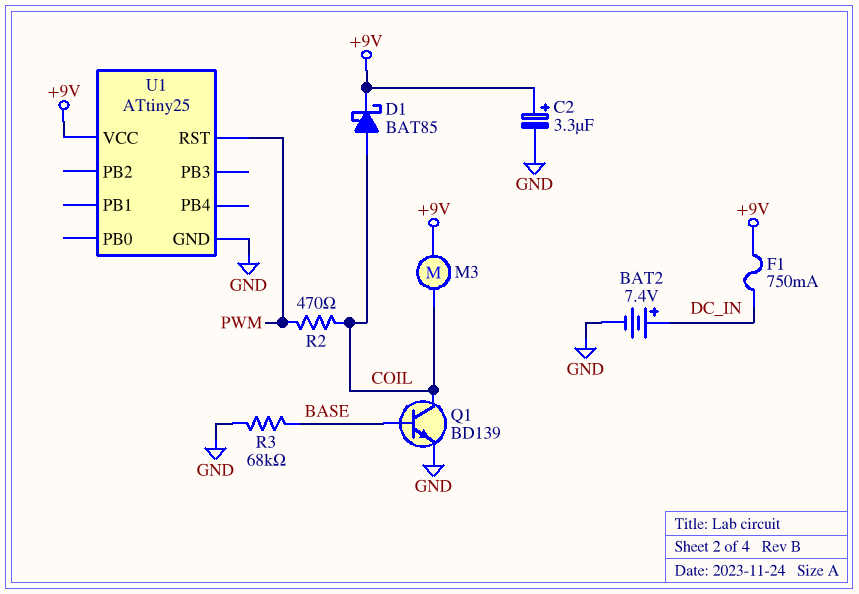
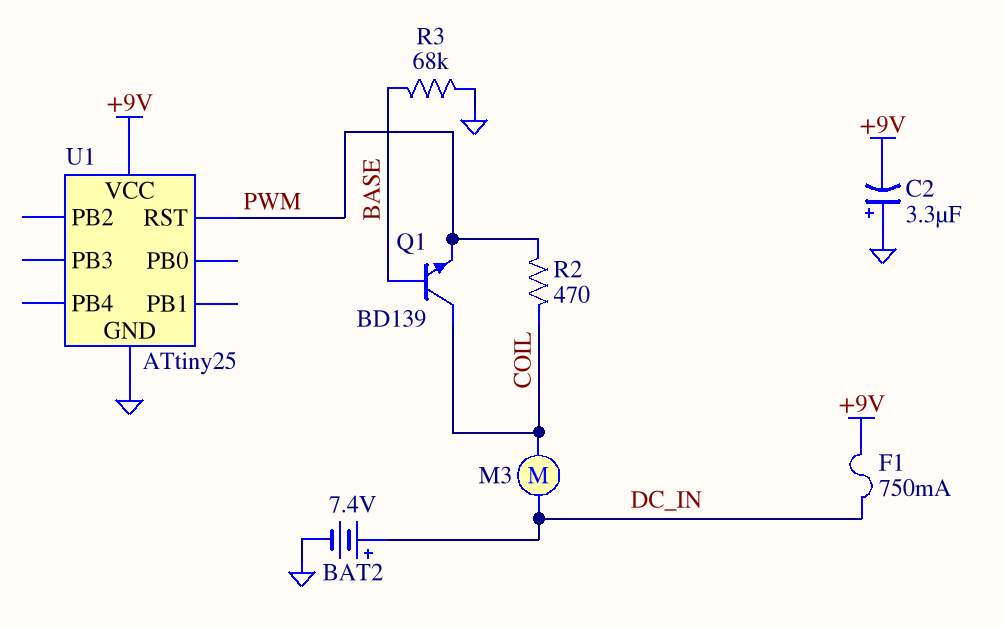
C2: 3.3uF (plus +9V, minus GND) -> 3.3uF (plus GND, minus +9V)
D1: schottky BAT85 (A COIL, K +9V) -> none
M3: motor (+9V, COIL) -> motor (COIL, DC_IN)
Q1: NPN BD139 (B BASE, C COIL, E GND) -> NPN BD139 (B BASE, C COIL, E PWM)

